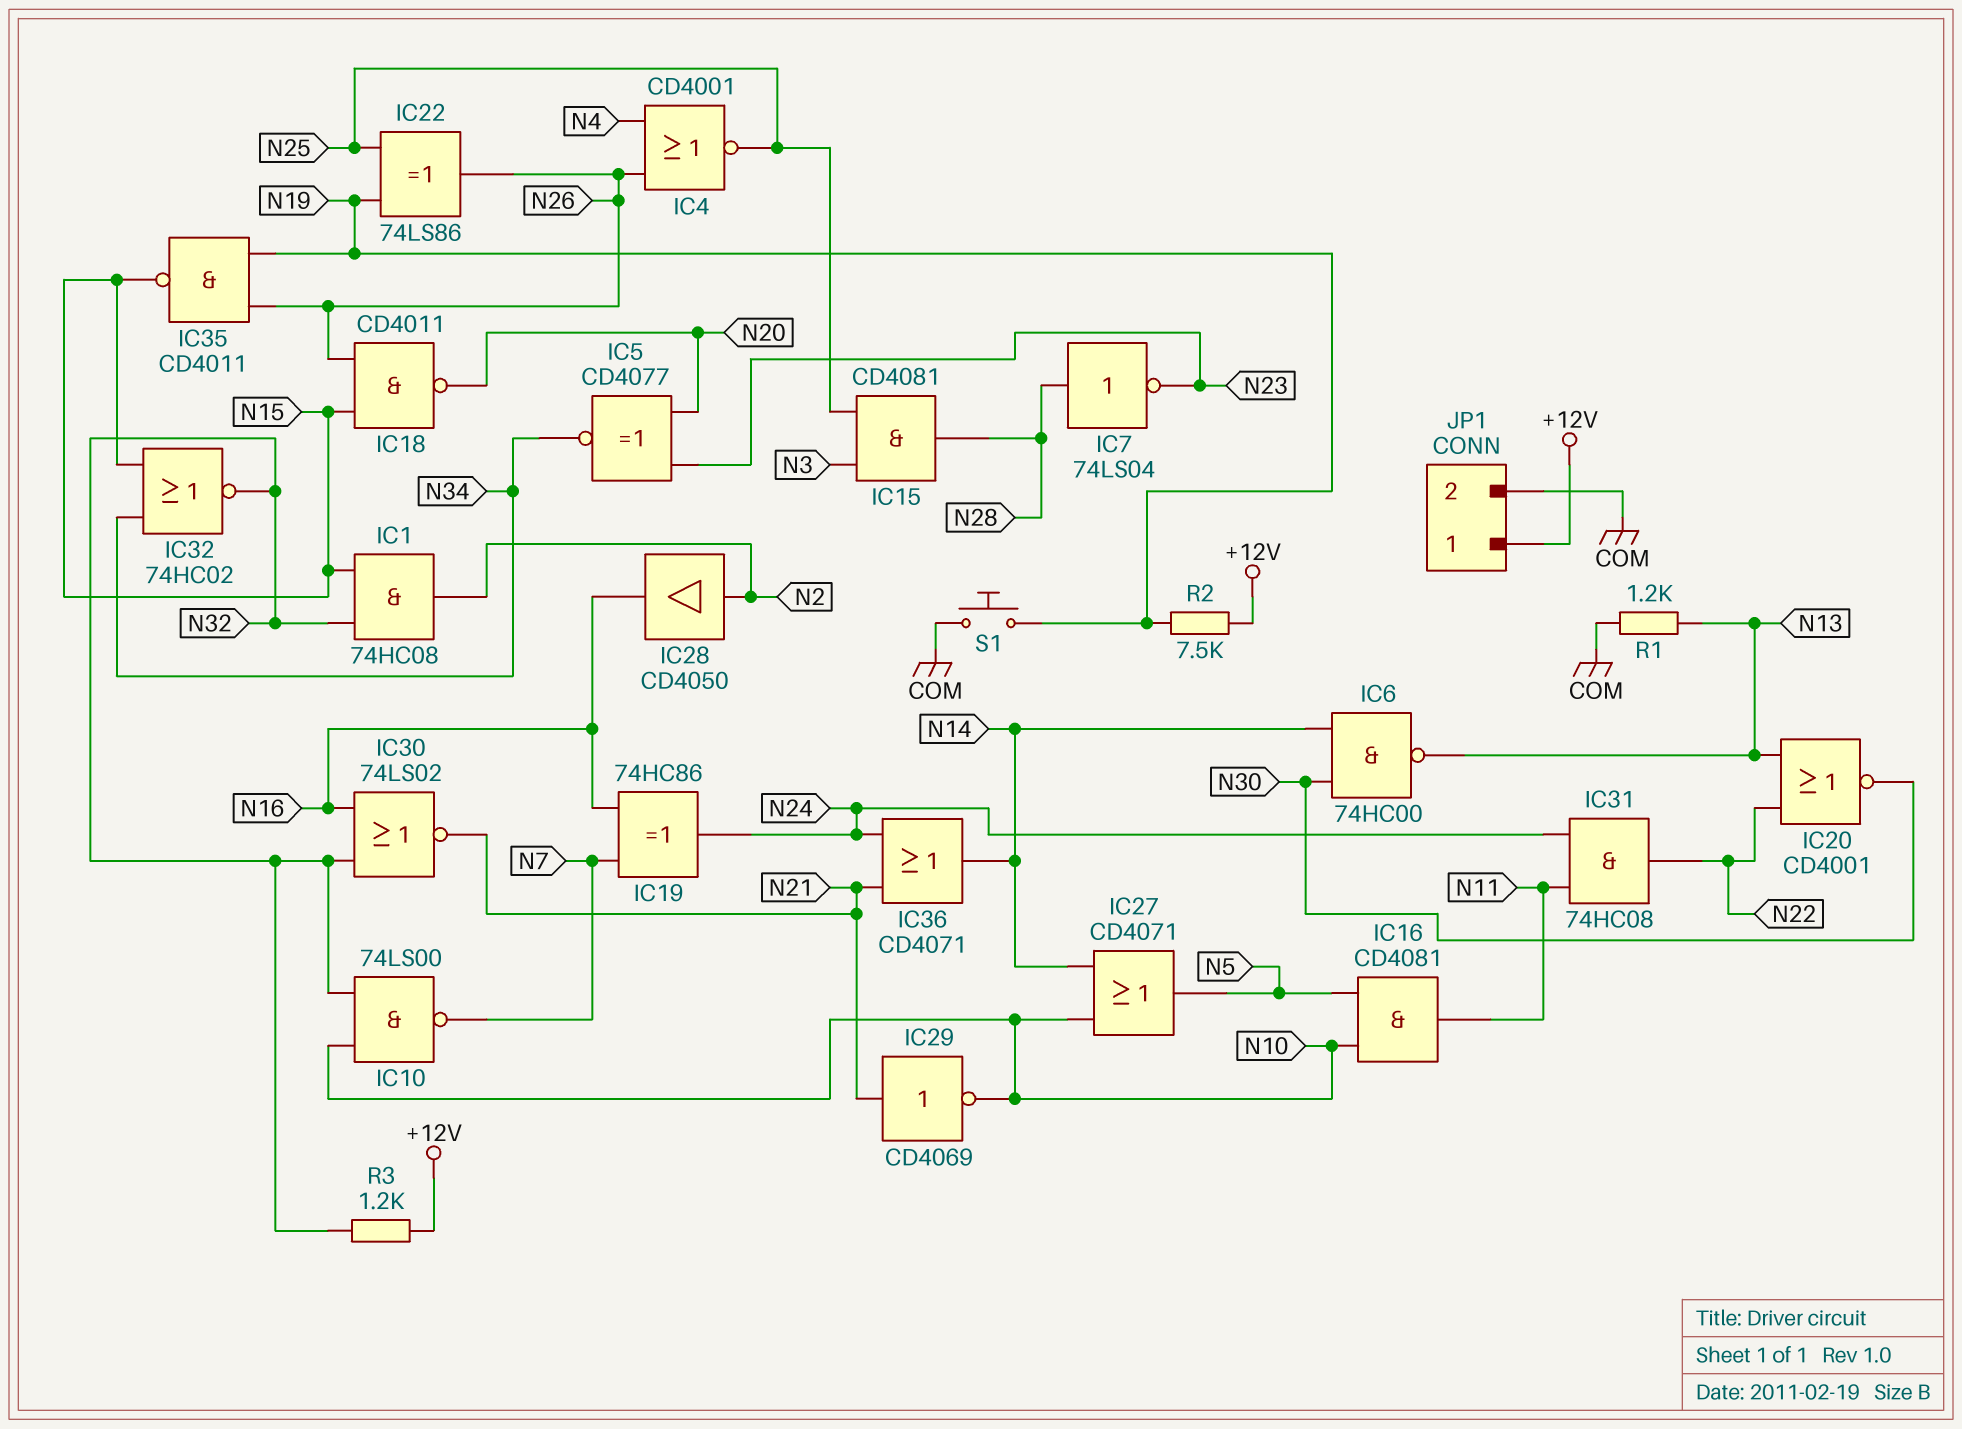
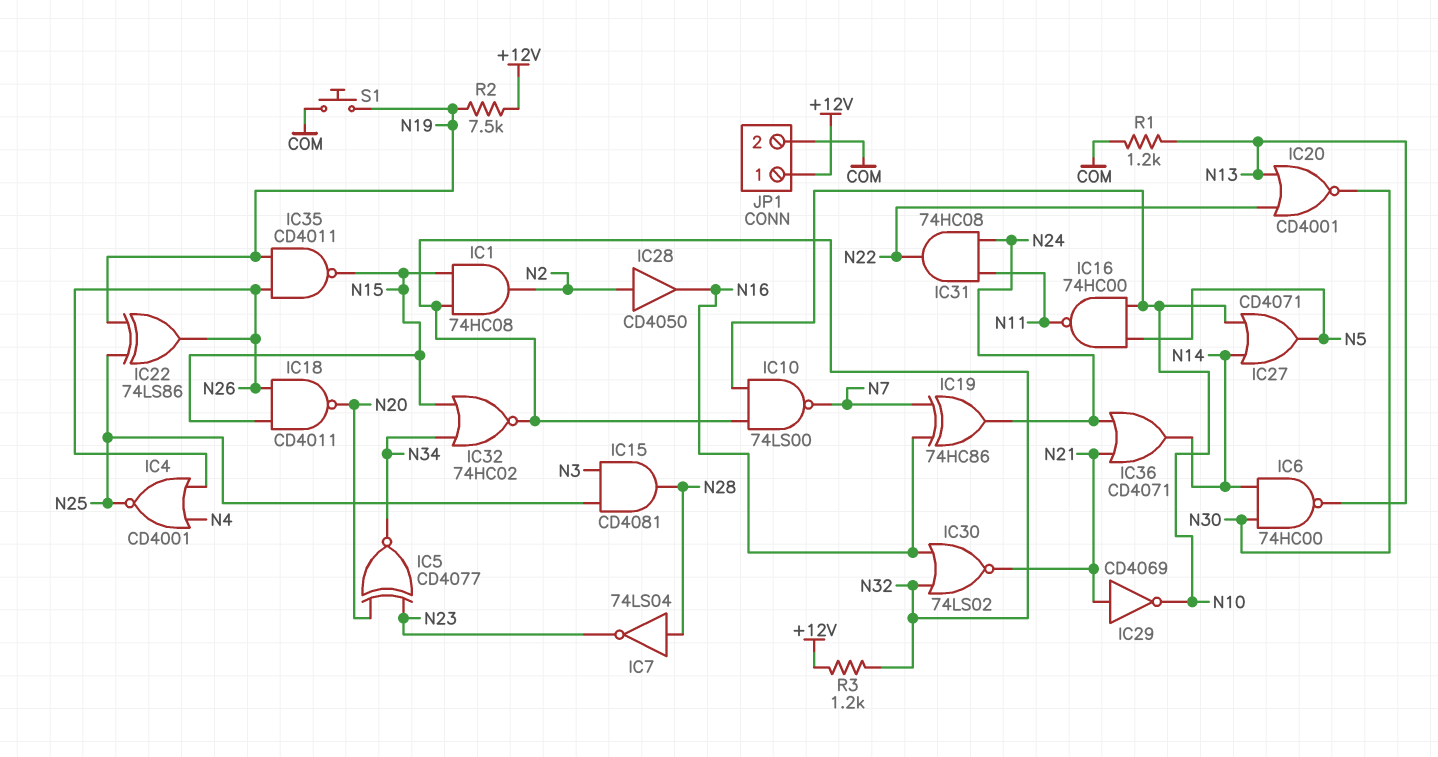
IC16: AND CD4081 (in N5, in N10, out N11) -> NAND 74HC00 (in N5, in N10, out N11)

